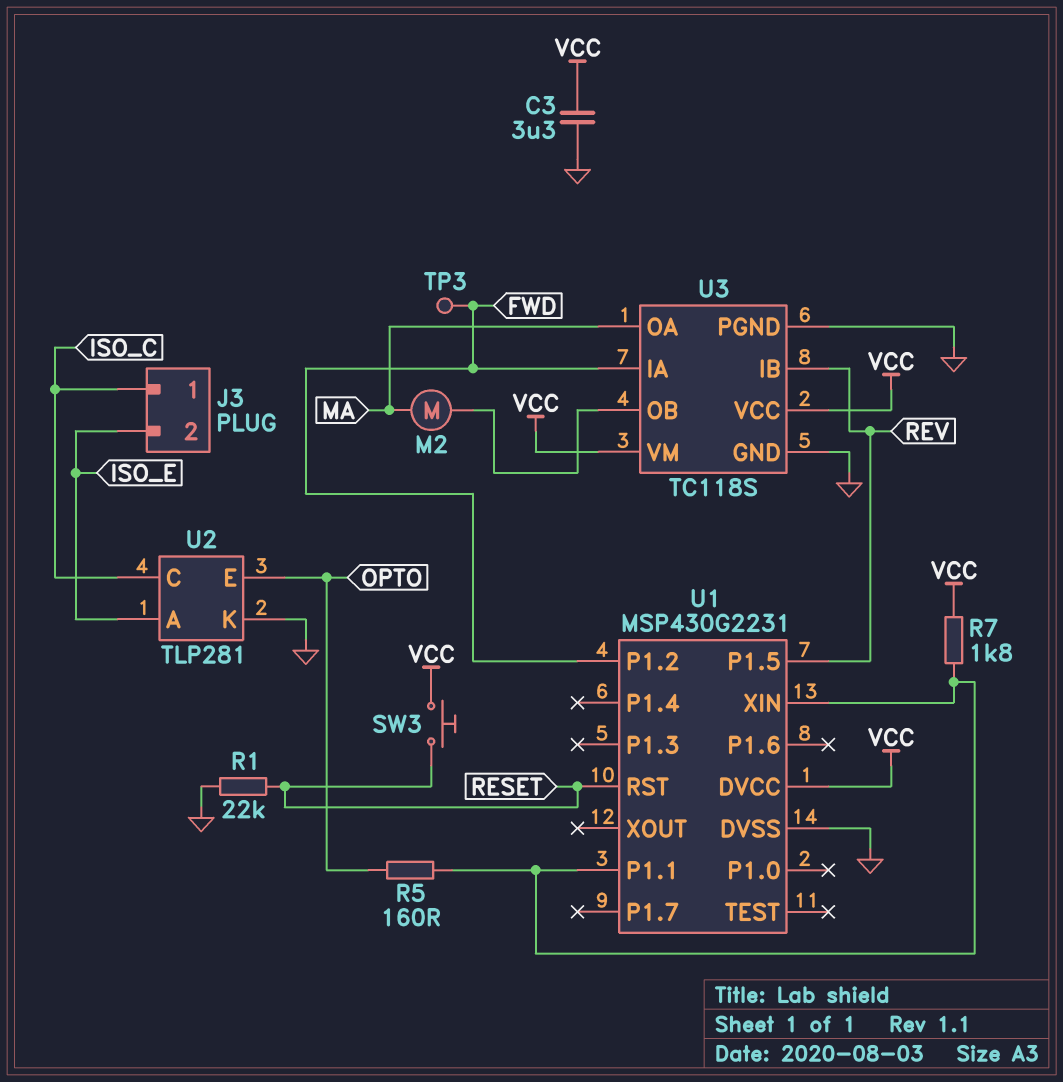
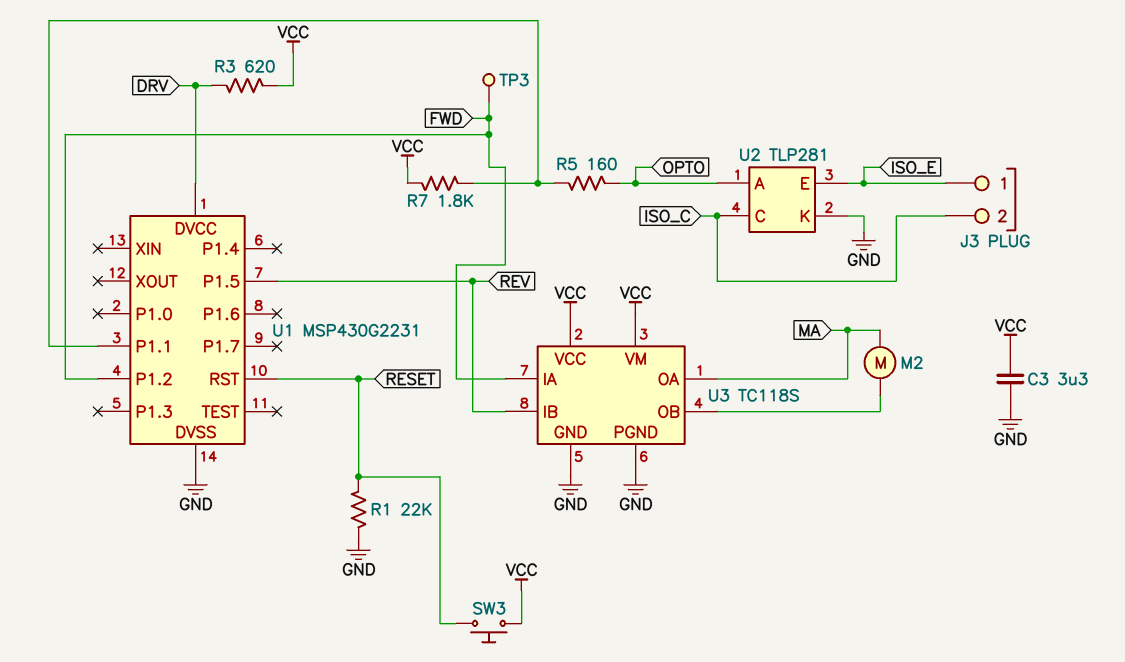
J3 pin 1: ISO_C -> ISO_E
J3 pin 2: ISO_E -> ISO_C
R3: none -> 620 (DRV, VCC)
U1 pin DVCC: VCC -> DRV
U1 pin XIN: U1/P1.1 -> none
U2 pin A: ISO_E -> OPTO
U2 pin E: OPTO -> ISO_E

